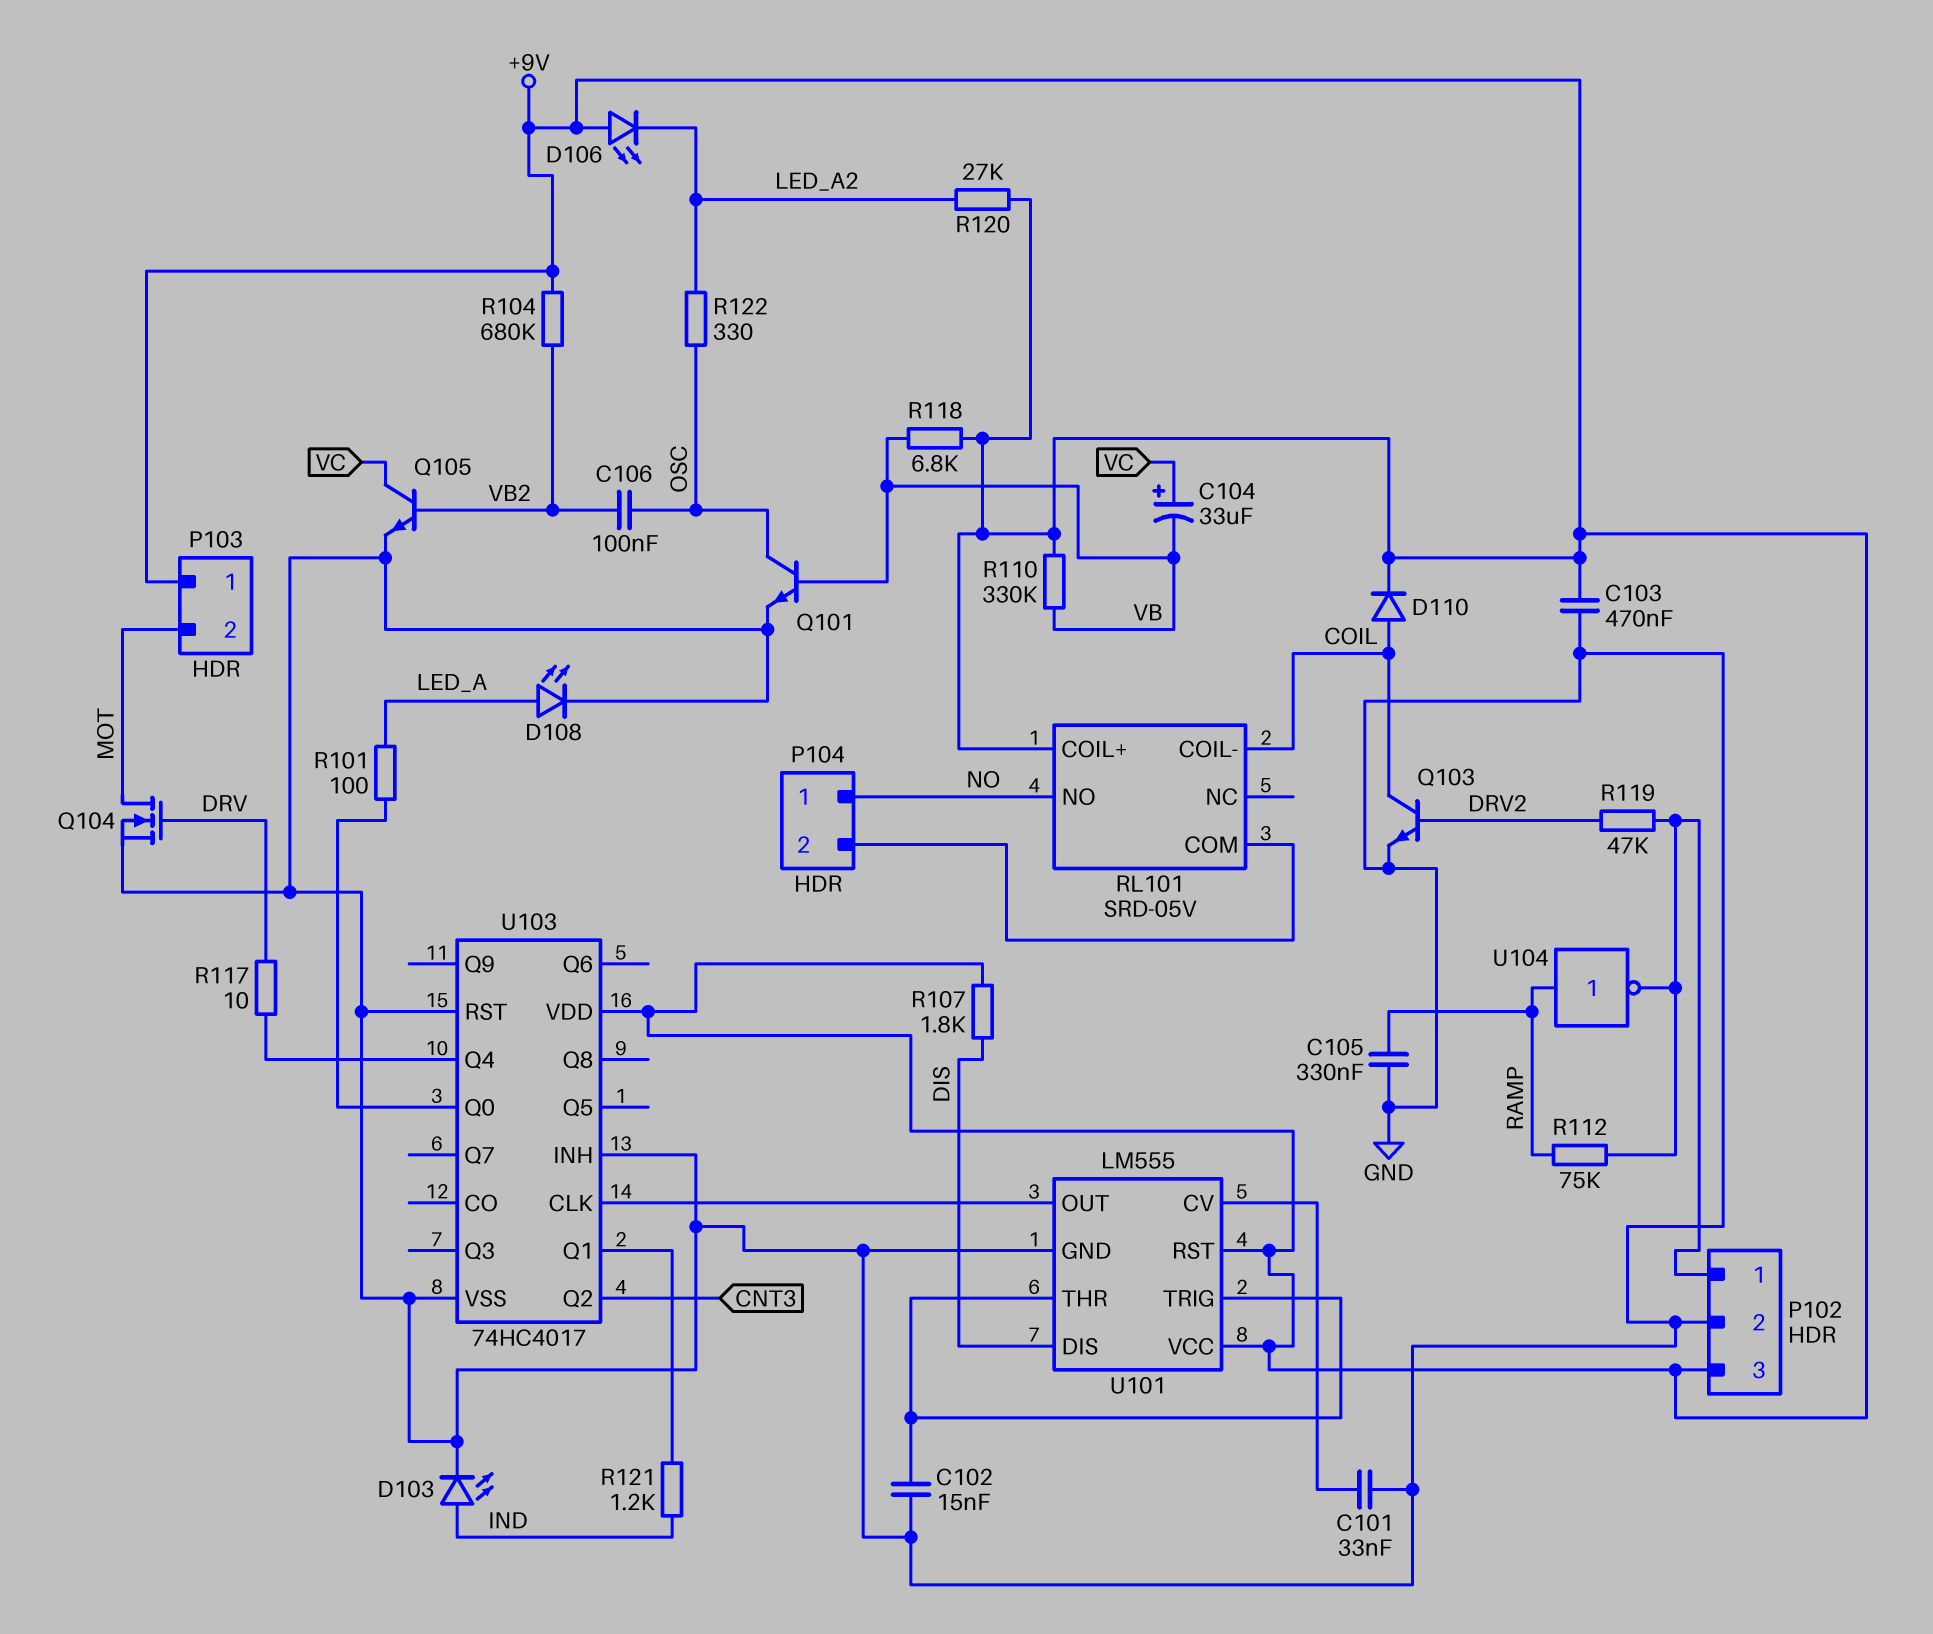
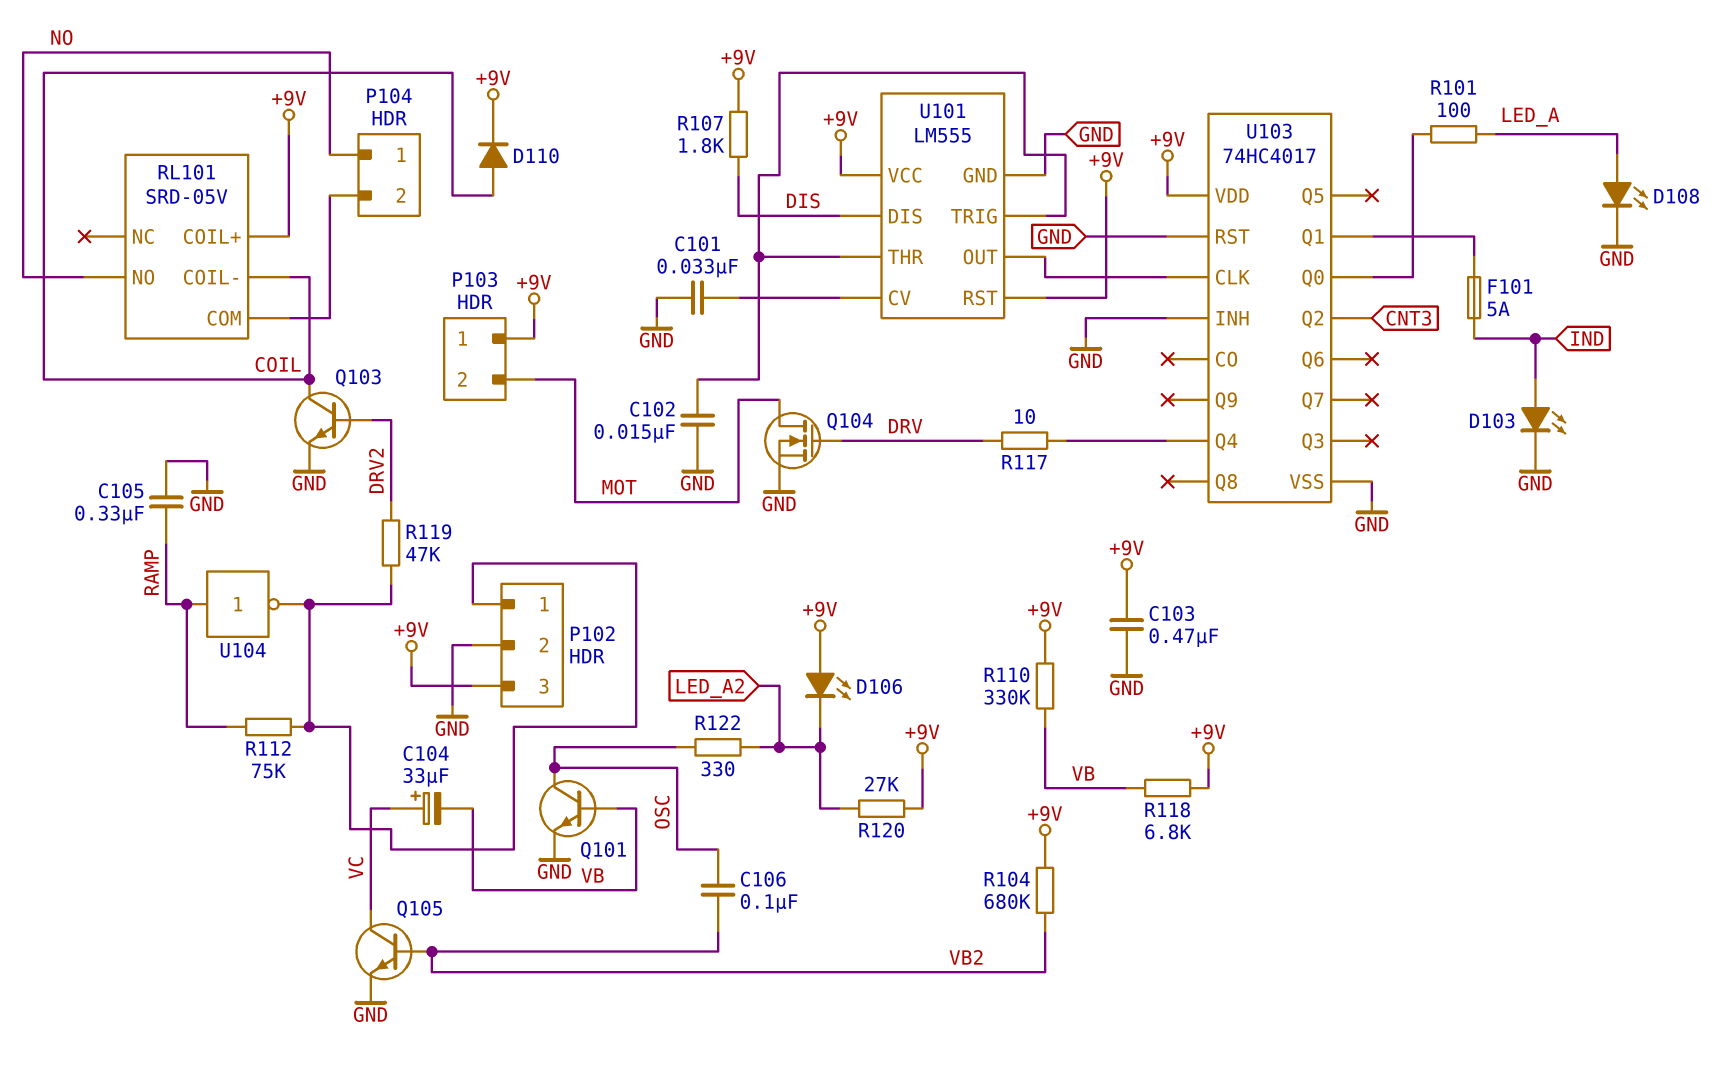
F101: none -> 5A (IND, U103/Q1)
R121: 1.2k (IND, U103/Q1) -> none

